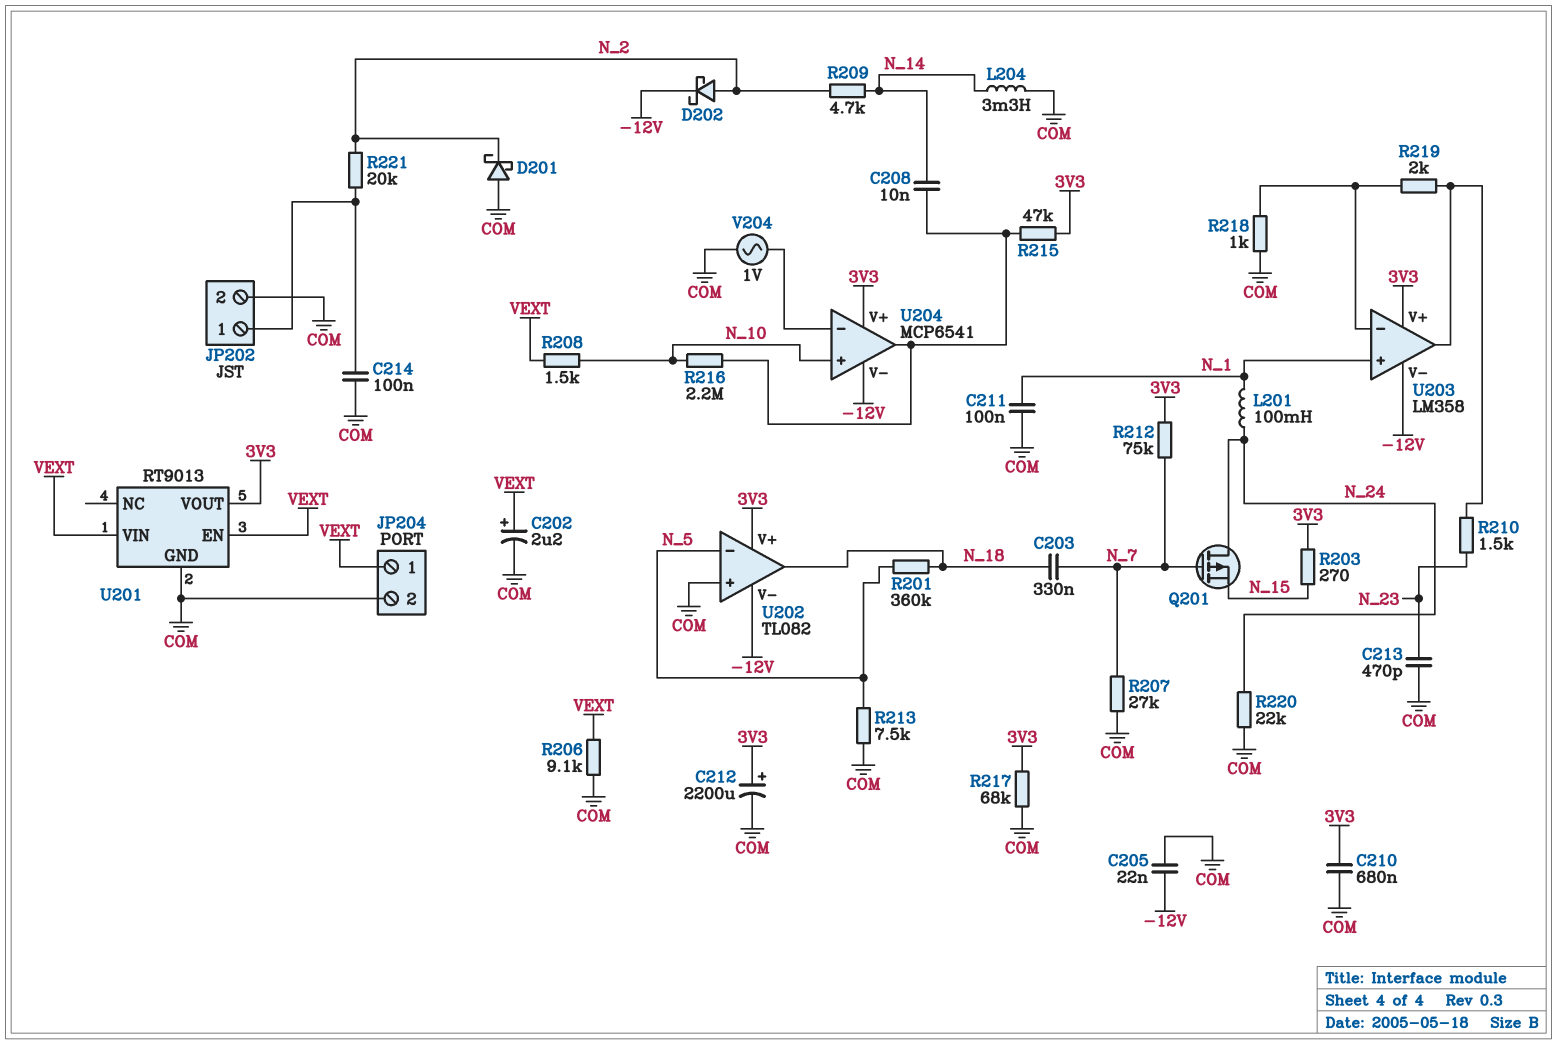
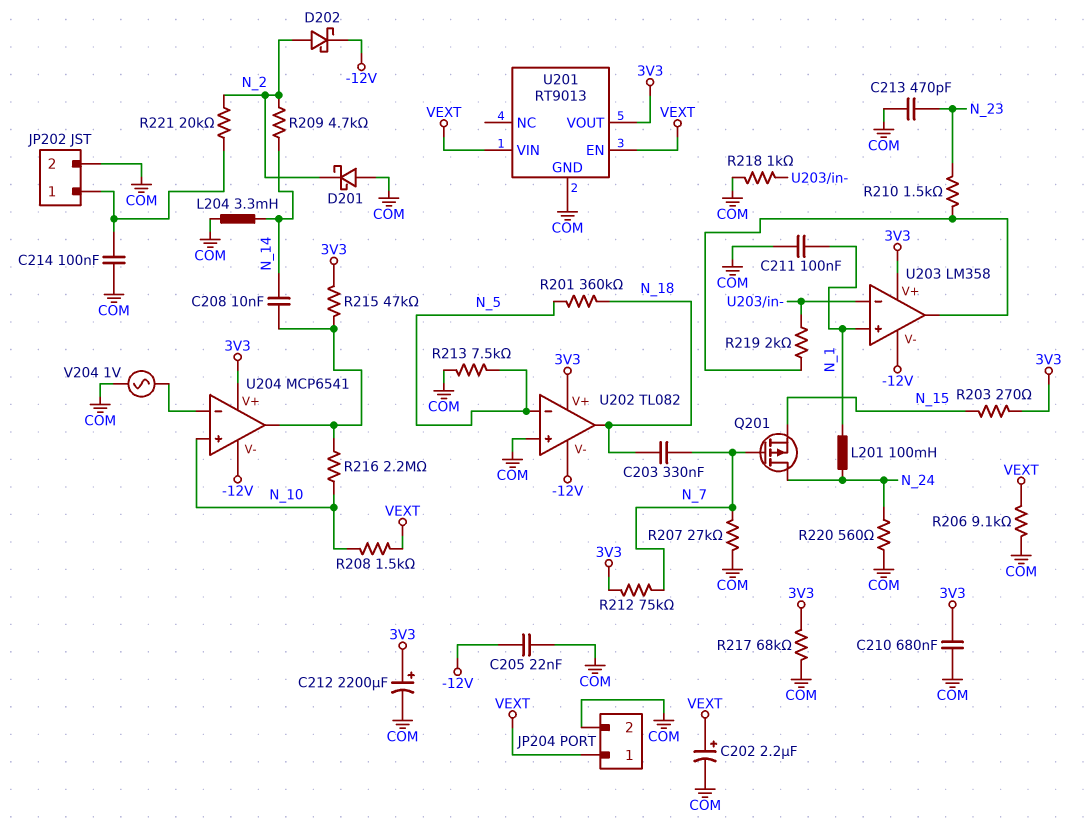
R220: 22k (COM, N_24) -> 560 (COM, N_24)

